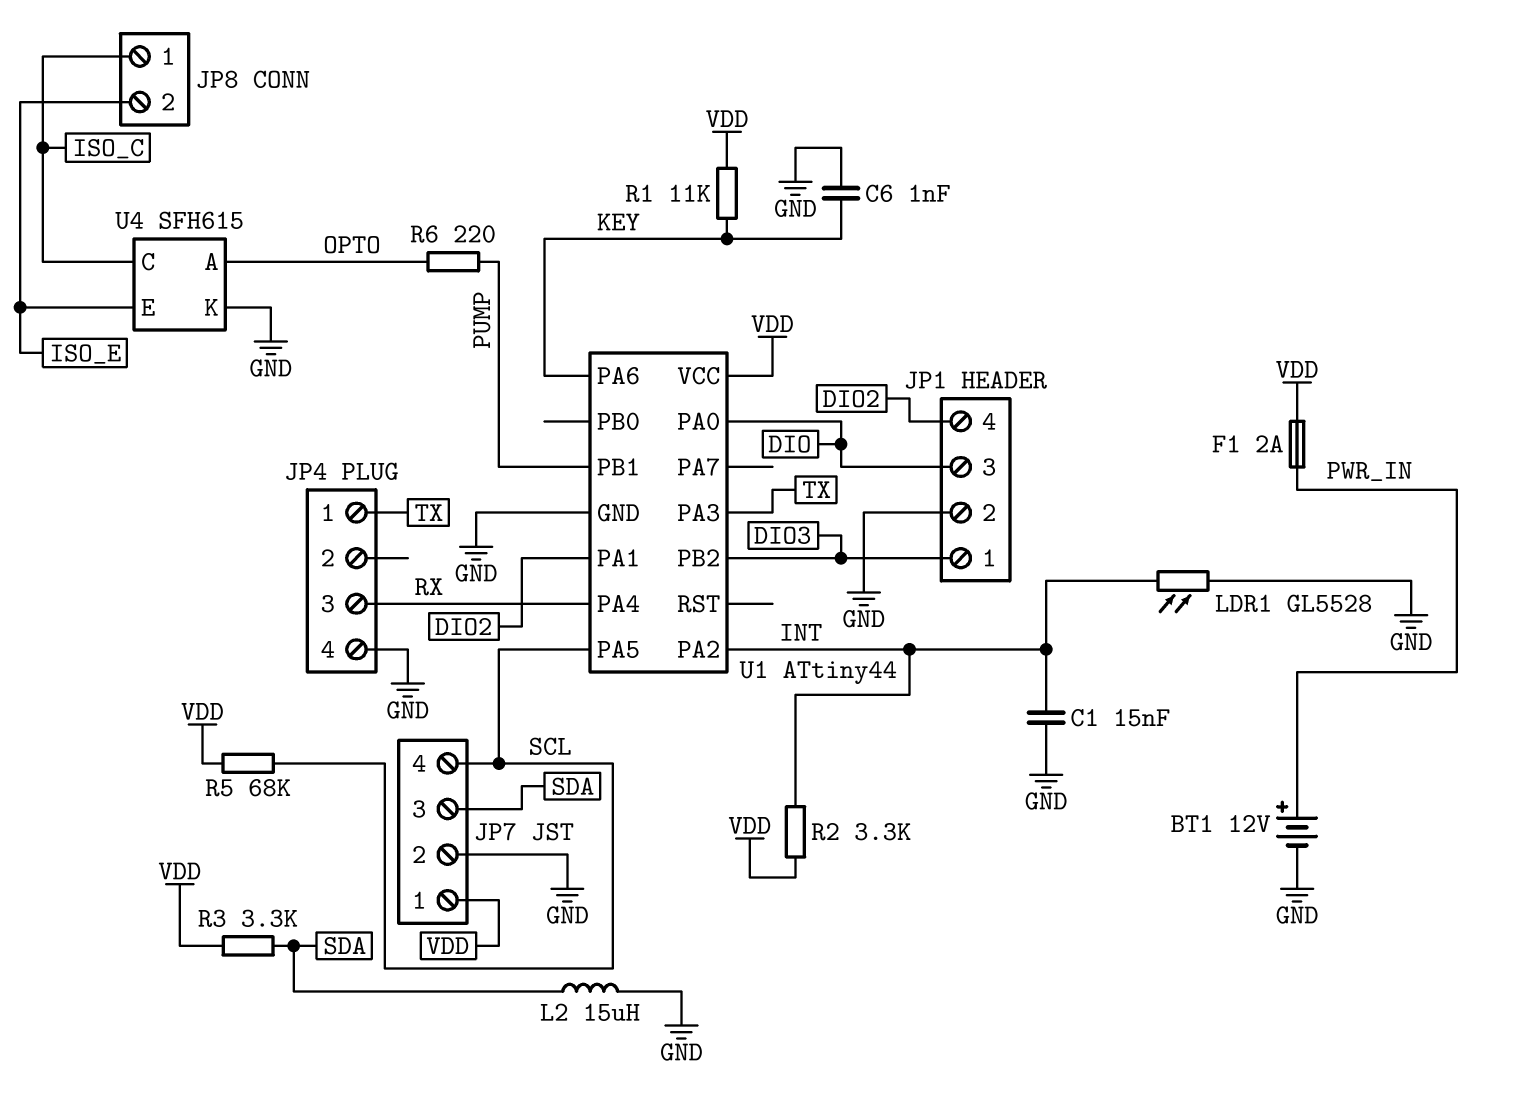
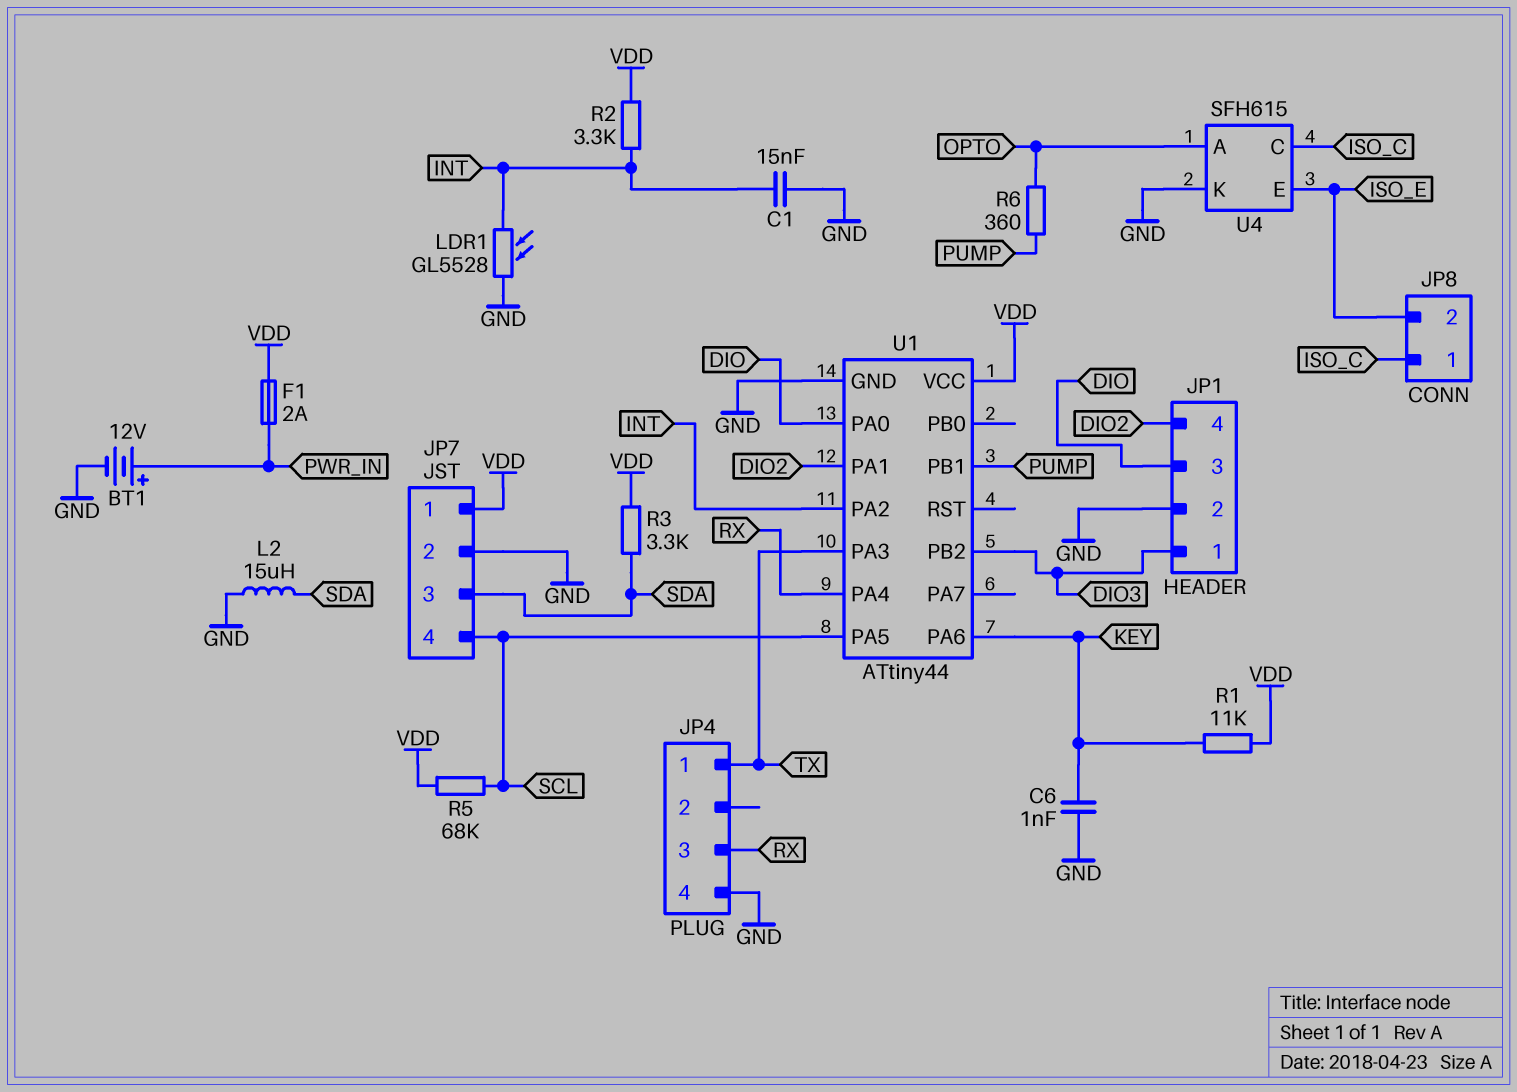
R6: 220 (OPTO, PUMP) -> 360 (OPTO, PUMP)

